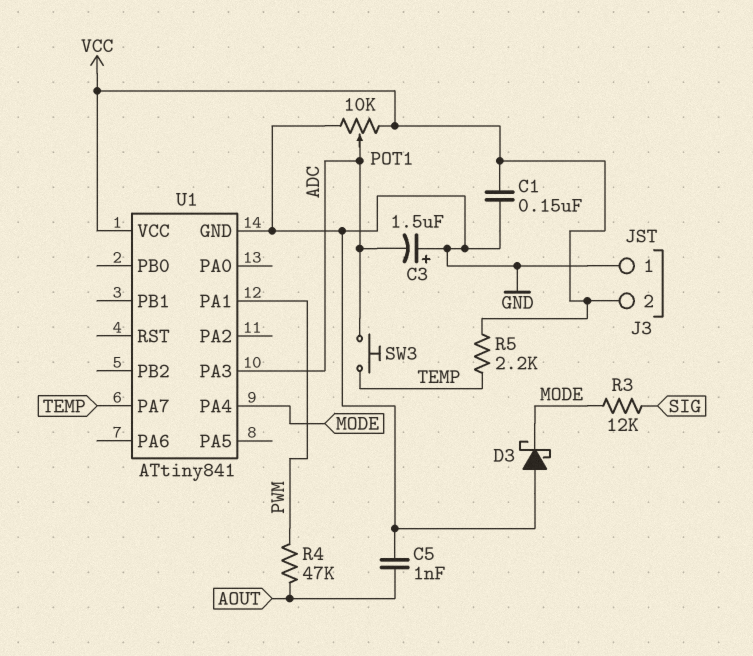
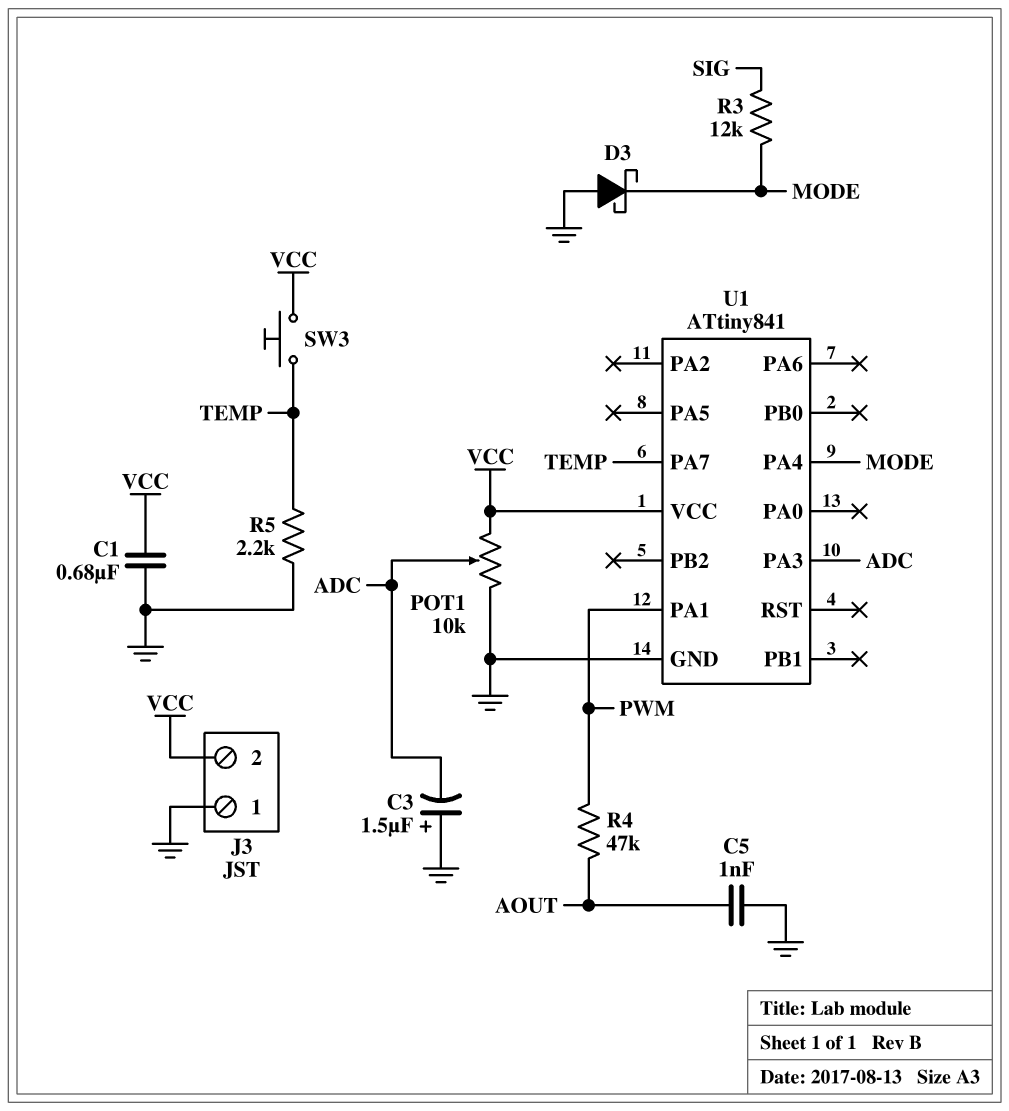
C1: 150nF (GND, VCC) -> 680nF (GND, VCC)
R5: 2.2k (TEMP, VCC) -> 2.2k (GND, TEMP)
SW3: button (ADC, TEMP) -> button (TEMP, VCC)

